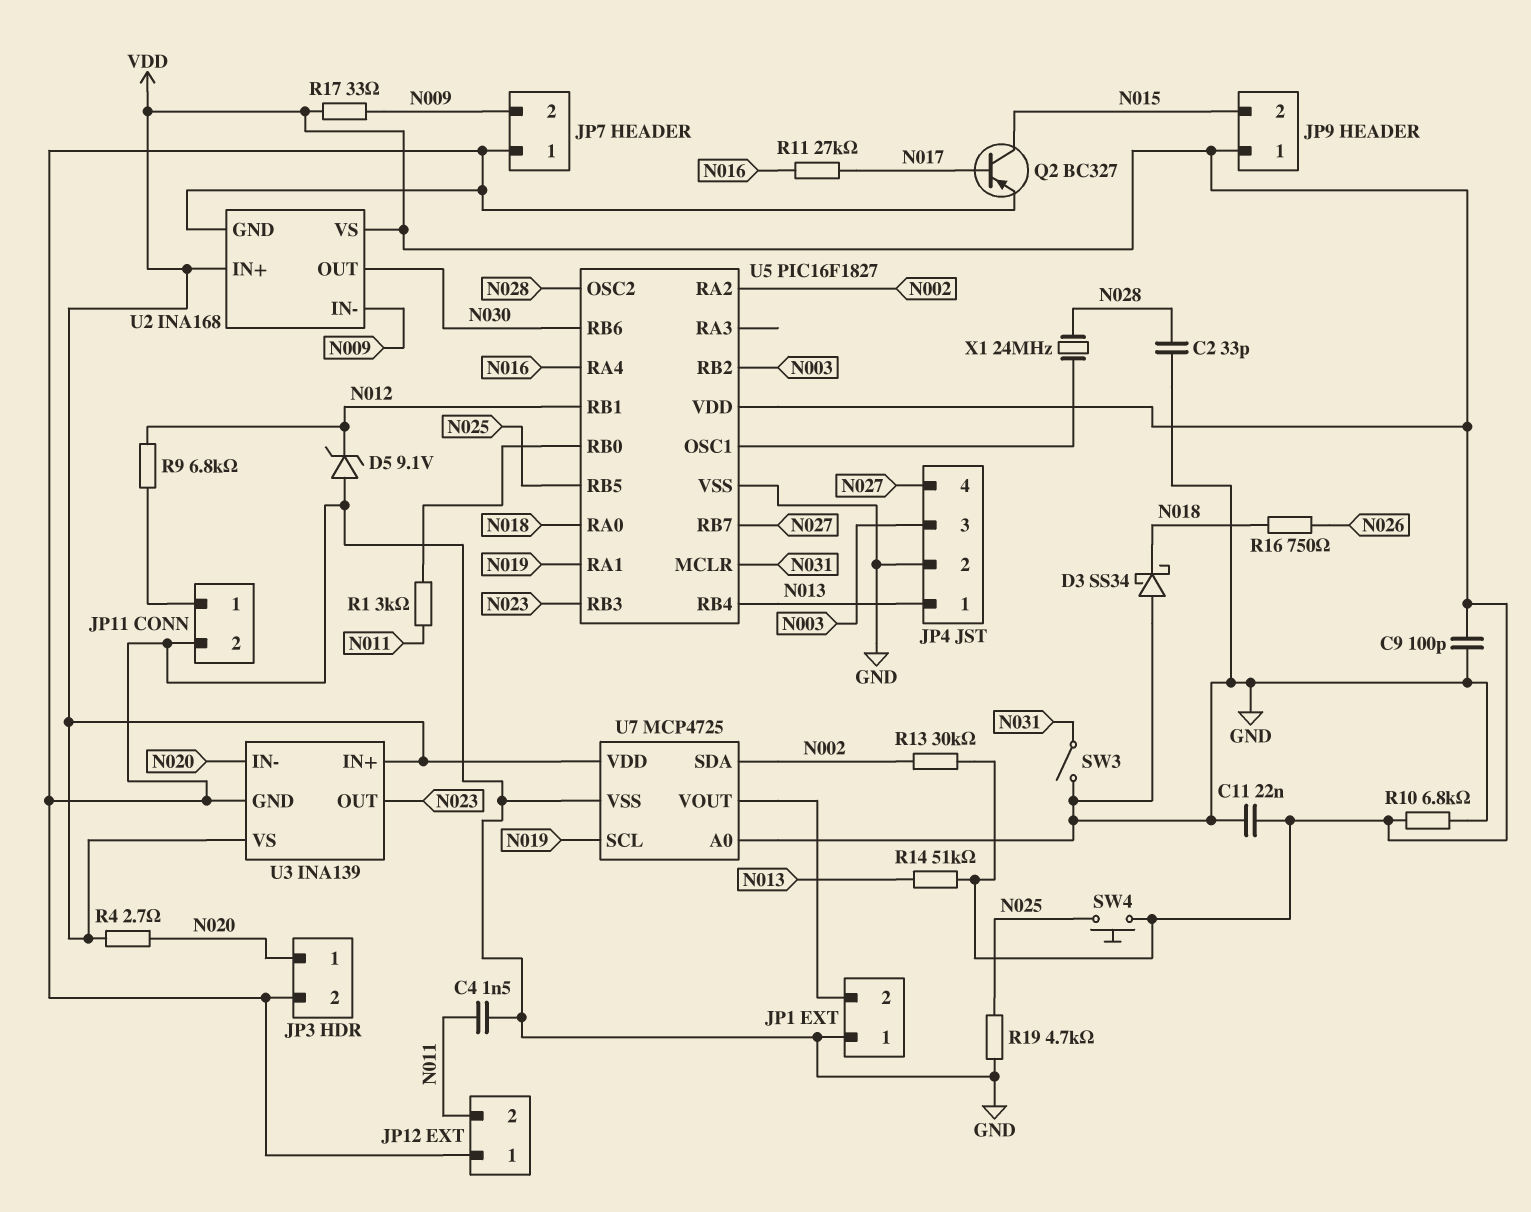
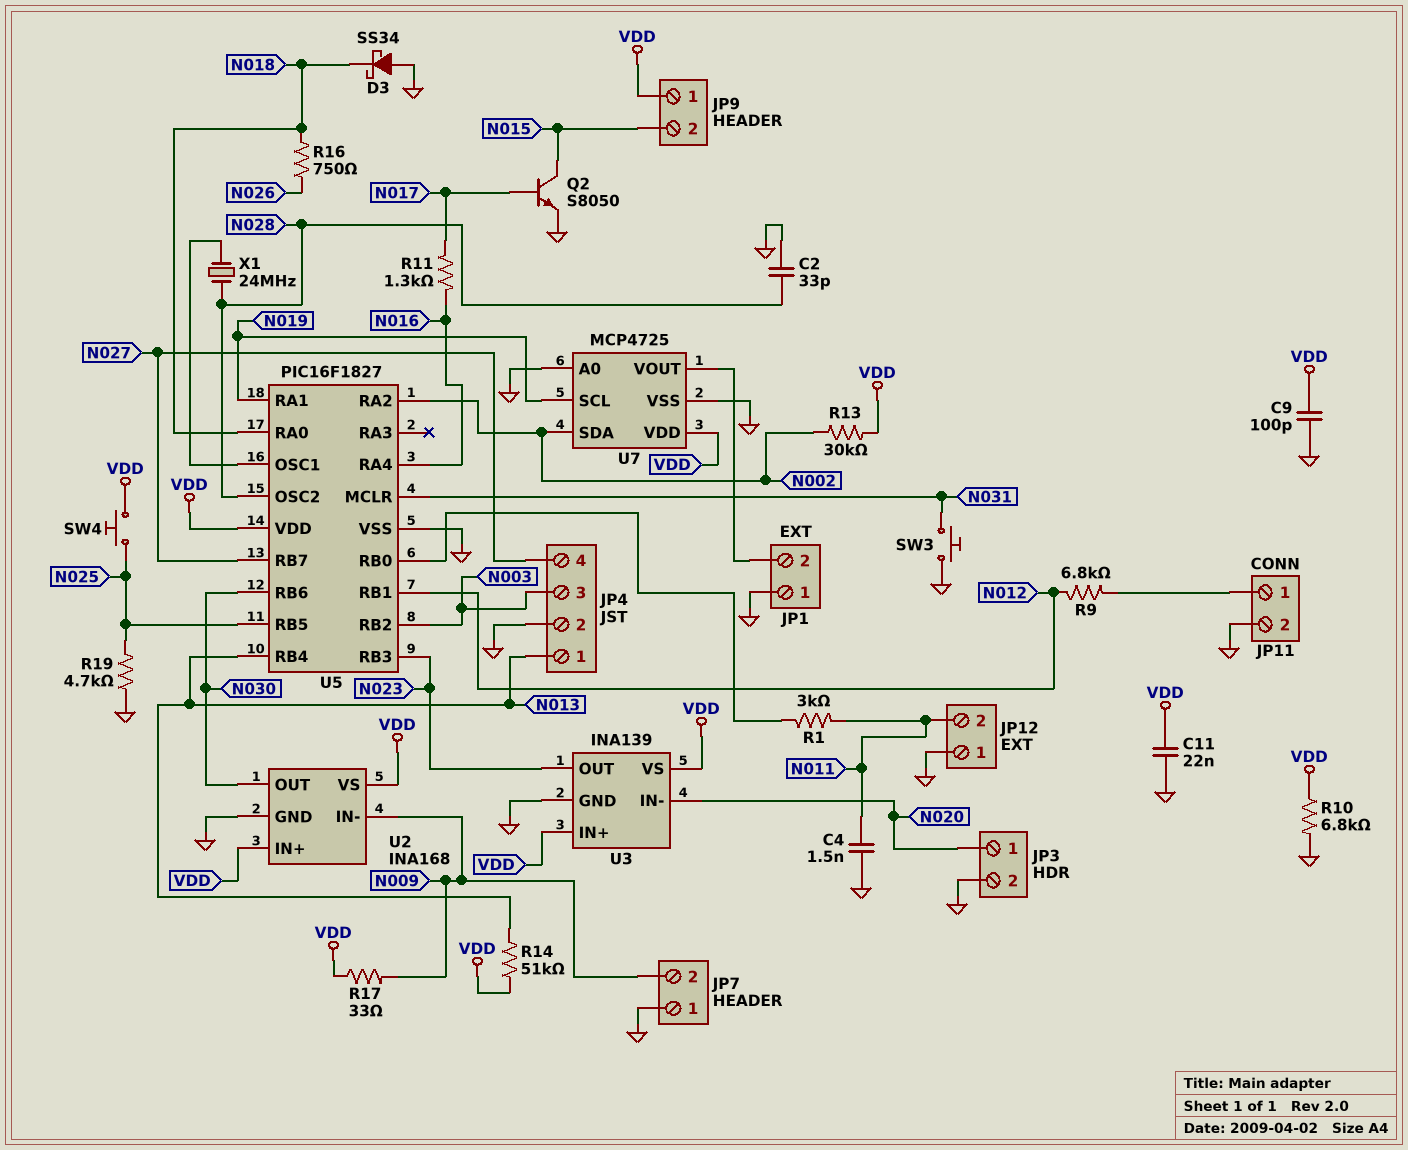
D5: zener 9.1V (A GND, K N012) -> none
Q2: PNP BC327 (B N017, C N015, E GND) -> NPN S8050 (B N017, C N015, E GND)
R4: 2.7 (N020, VDD) -> none
R11: 27k (N016, N017) -> 1.3k (N016, N017)
SW3: switch (GND, N031) -> button (GND, N031)

